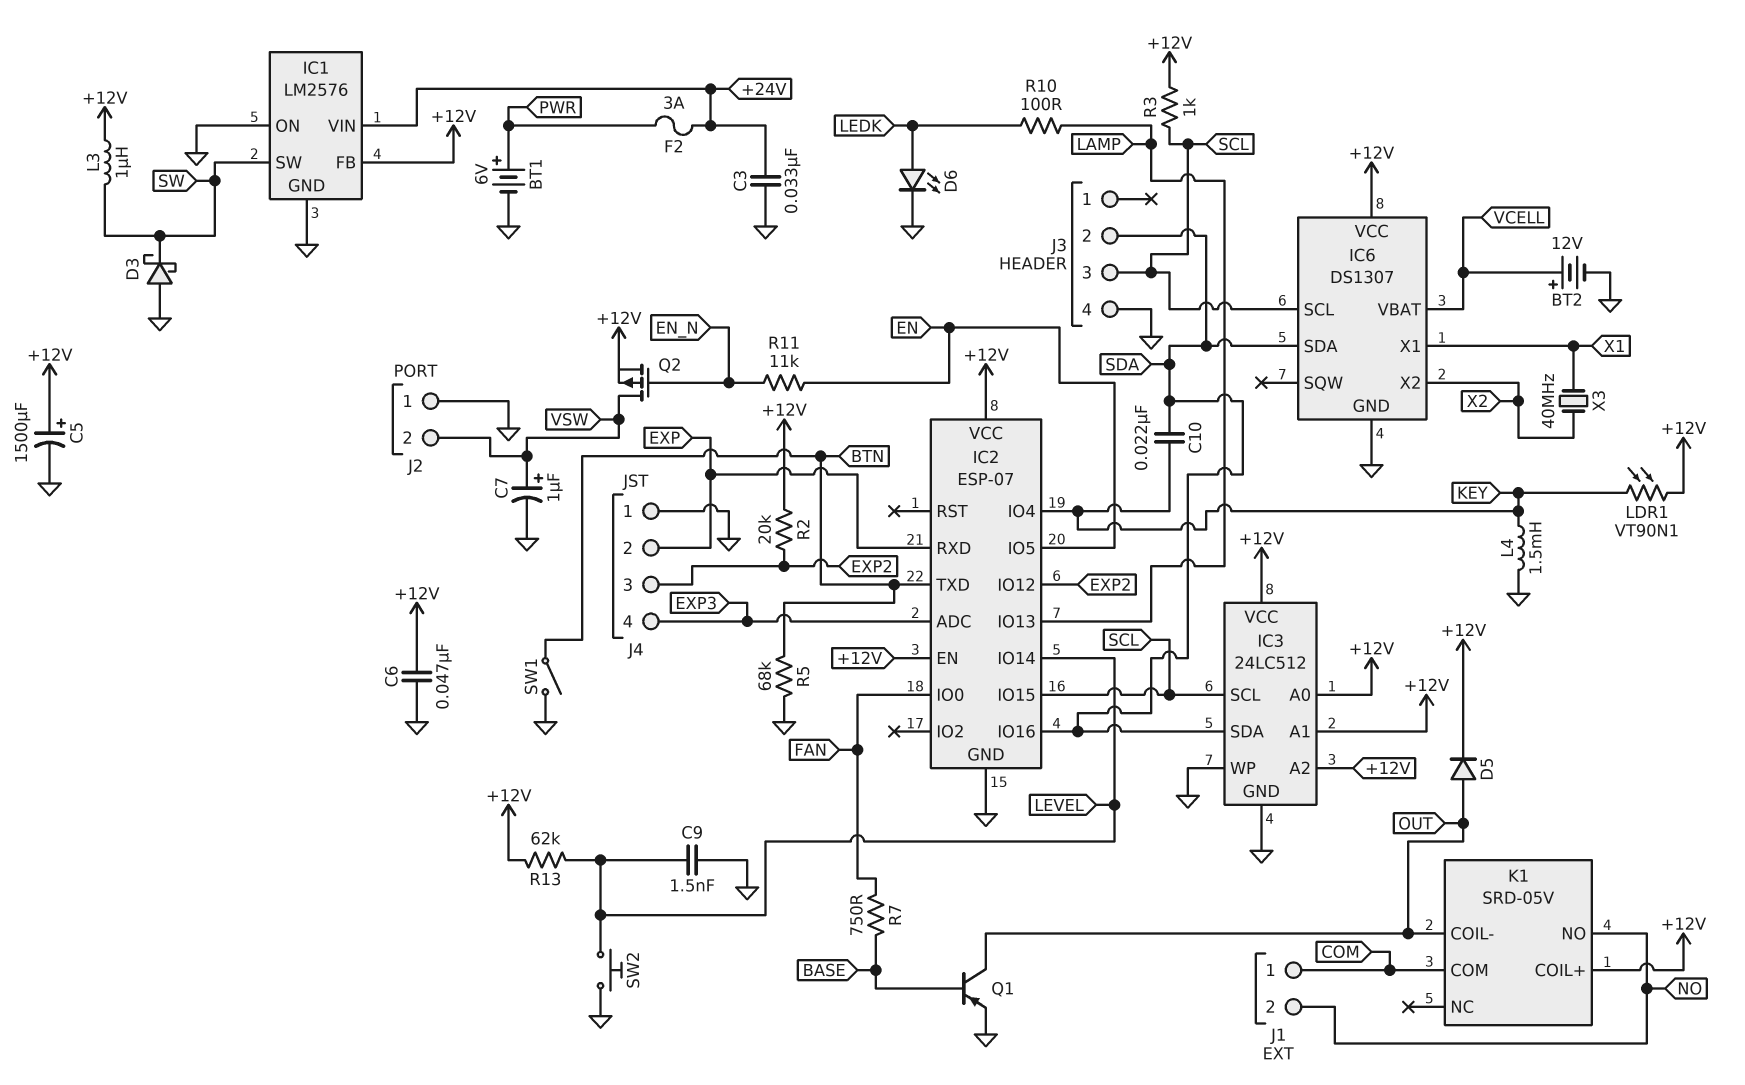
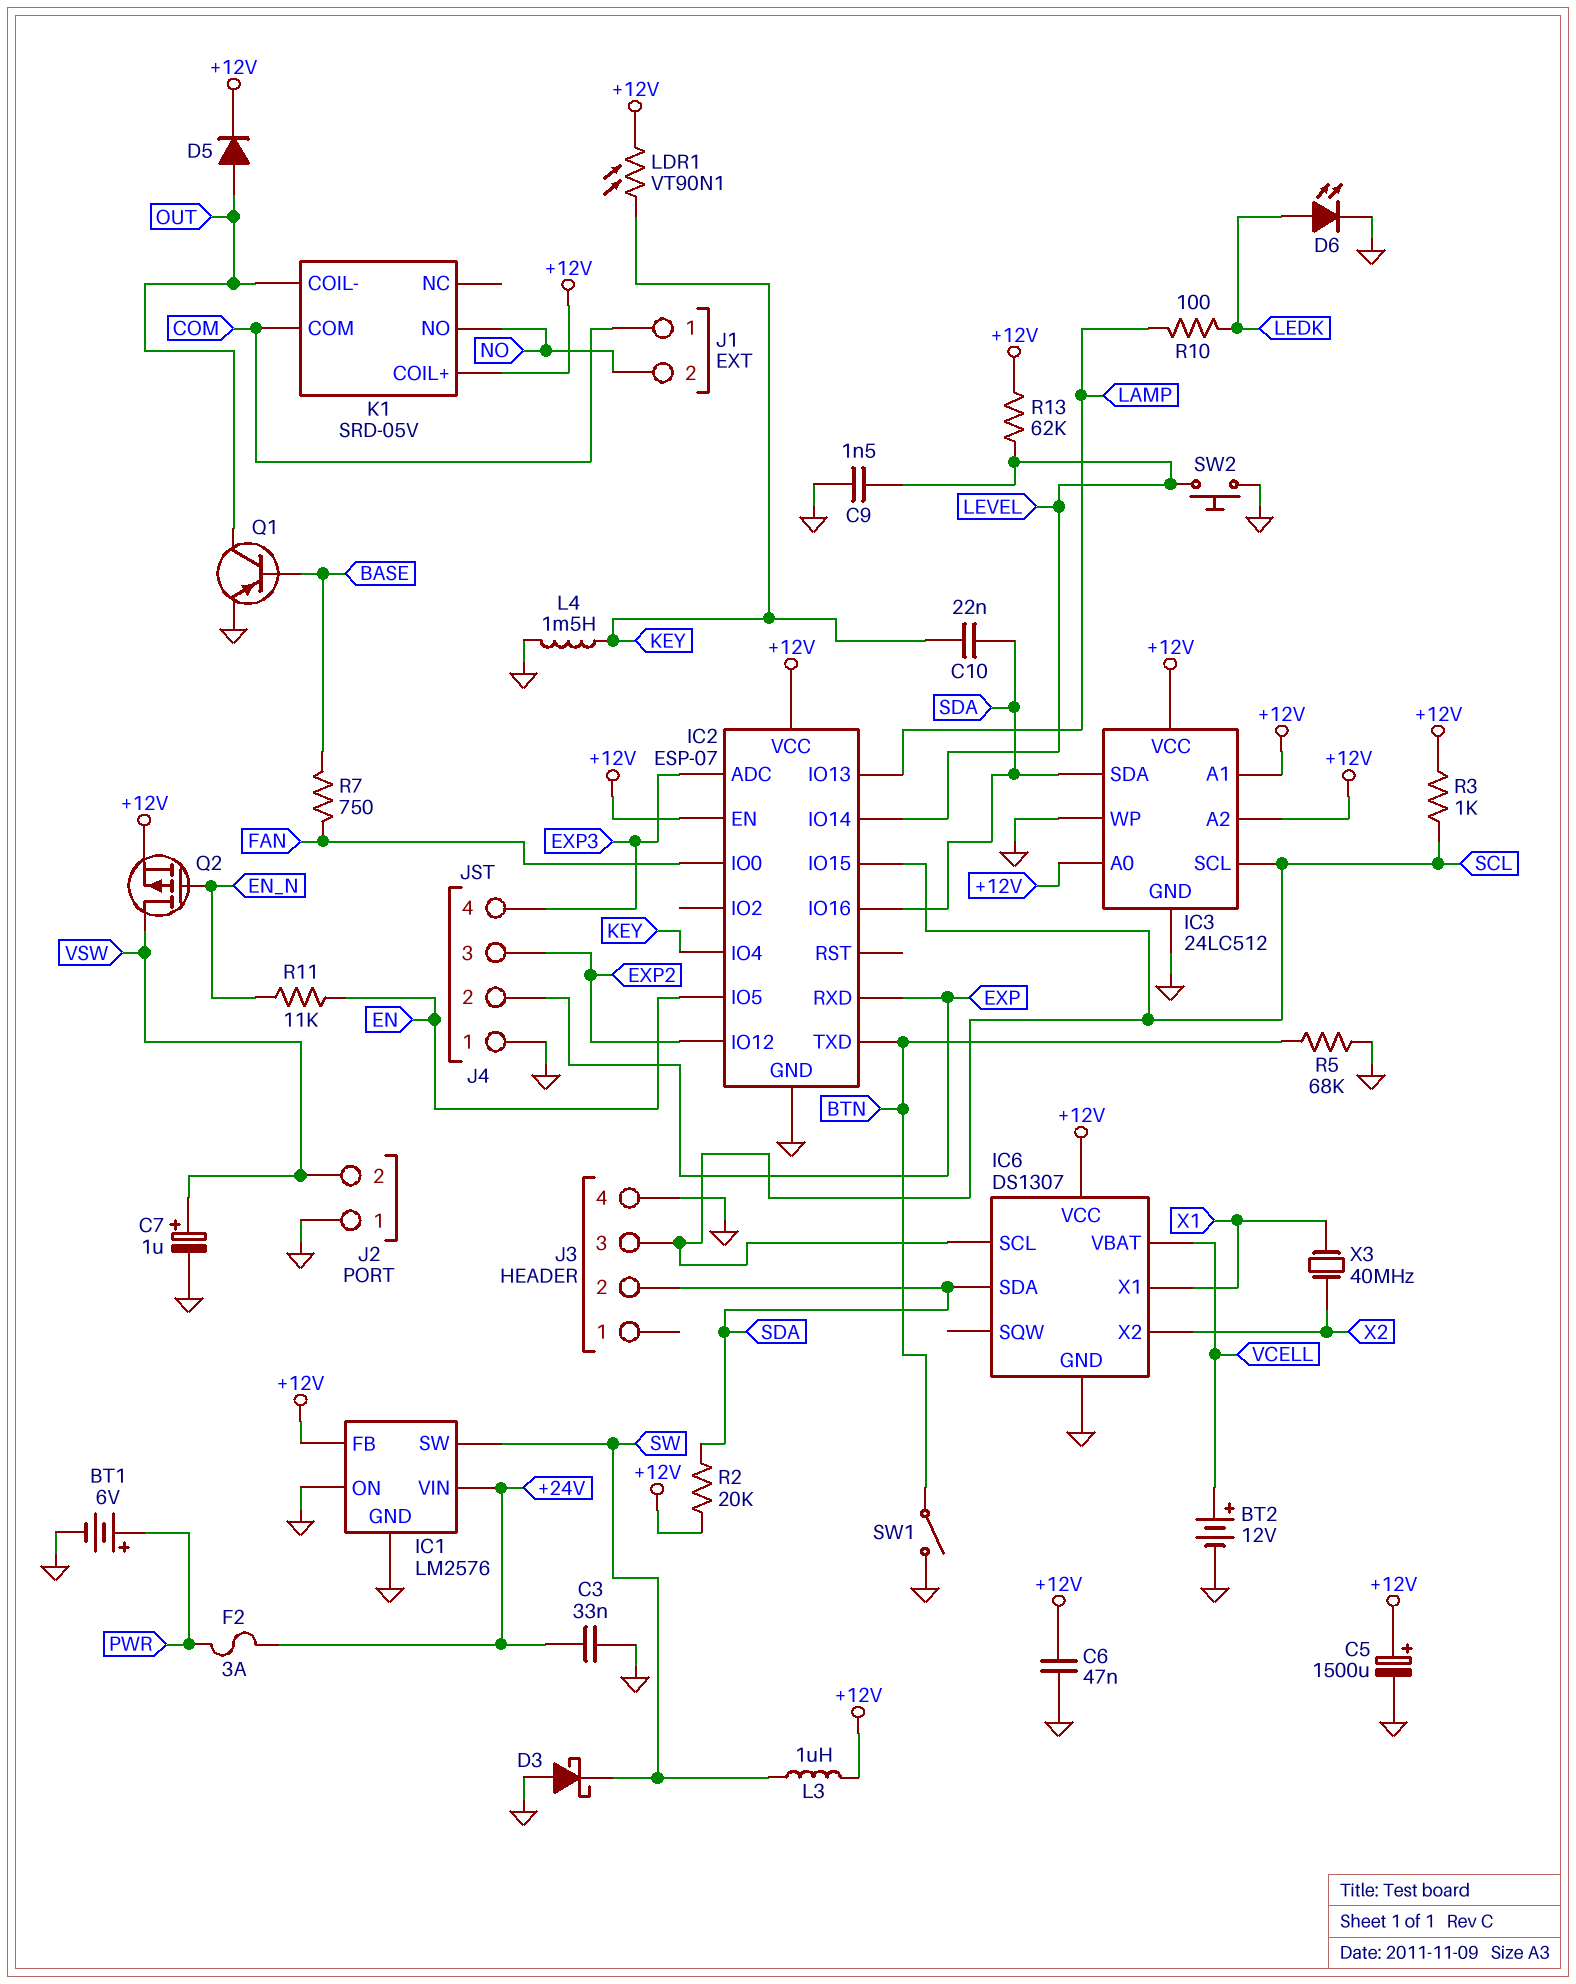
R2: 20k (+12V, EXP2) -> 20k (+12V, SDA)

